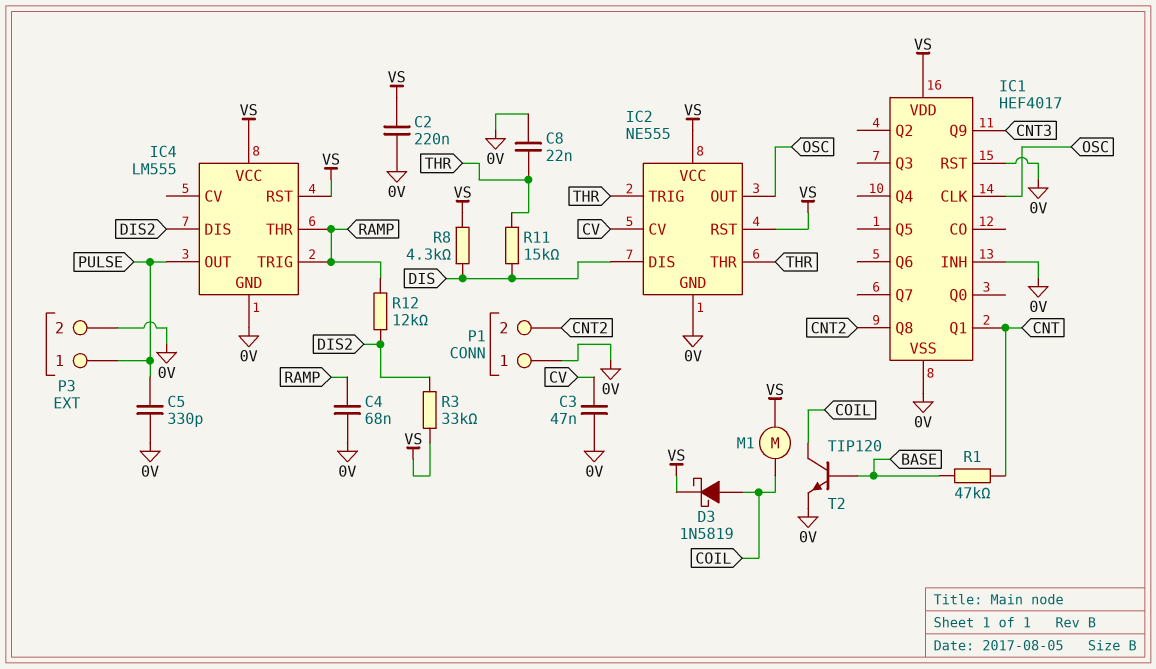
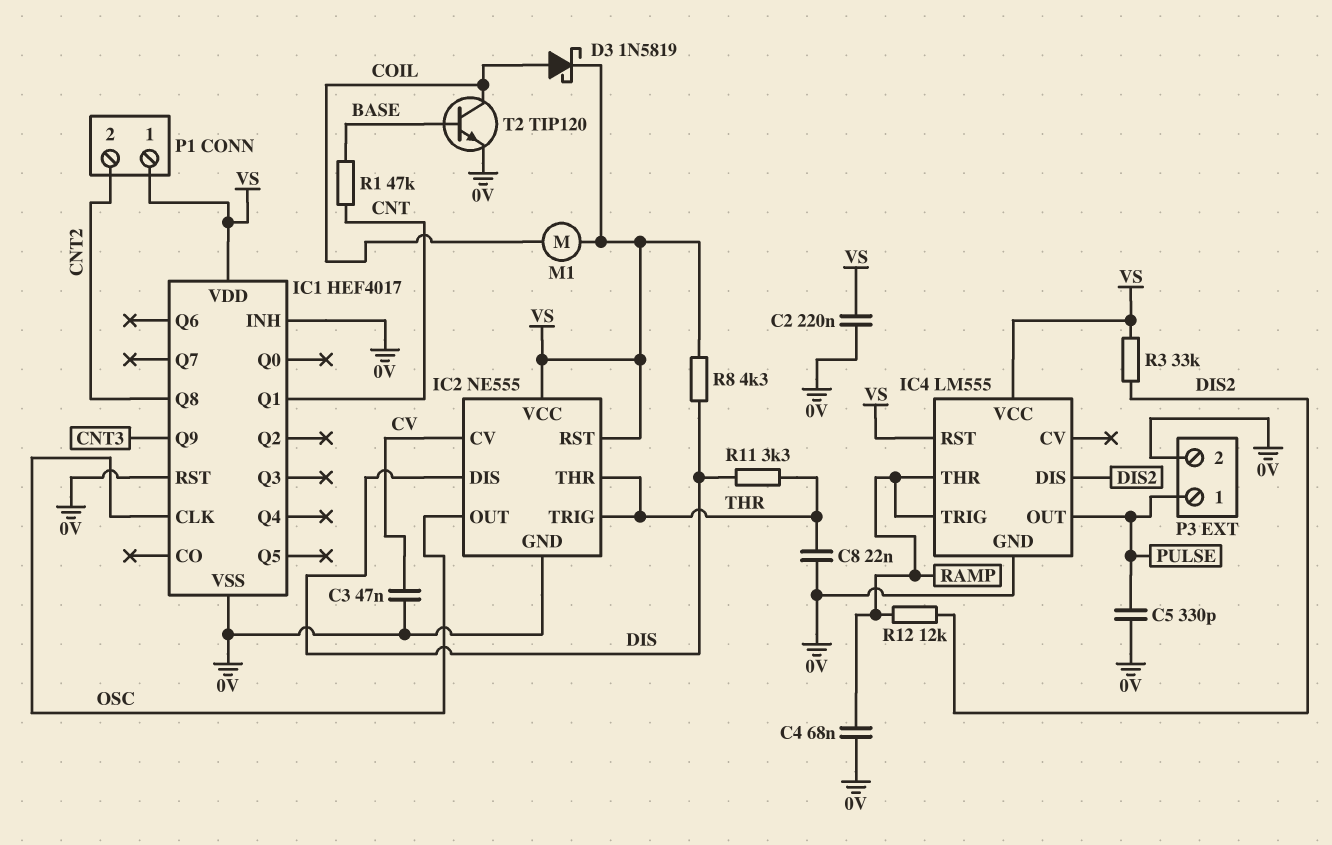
P1 pin 1: 0V -> VS
R11: 15k (DIS, THR) -> 3.3k (DIS, THR)

